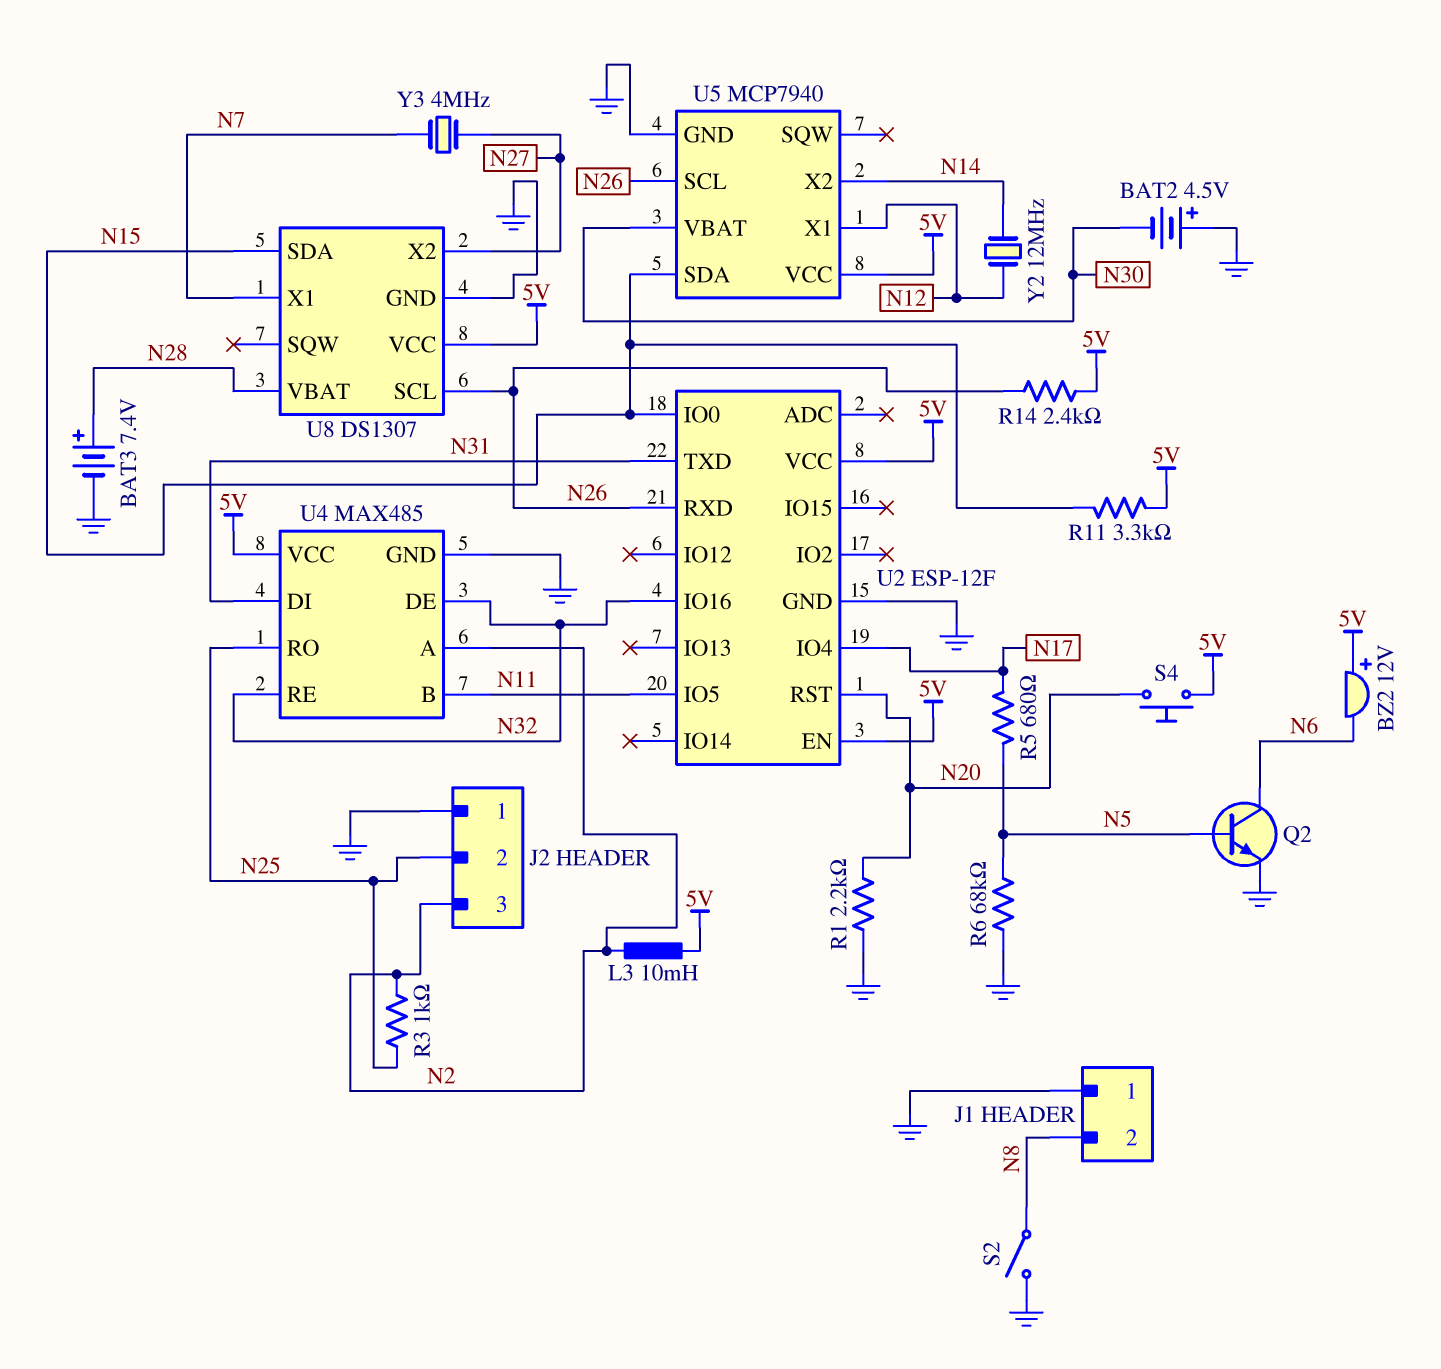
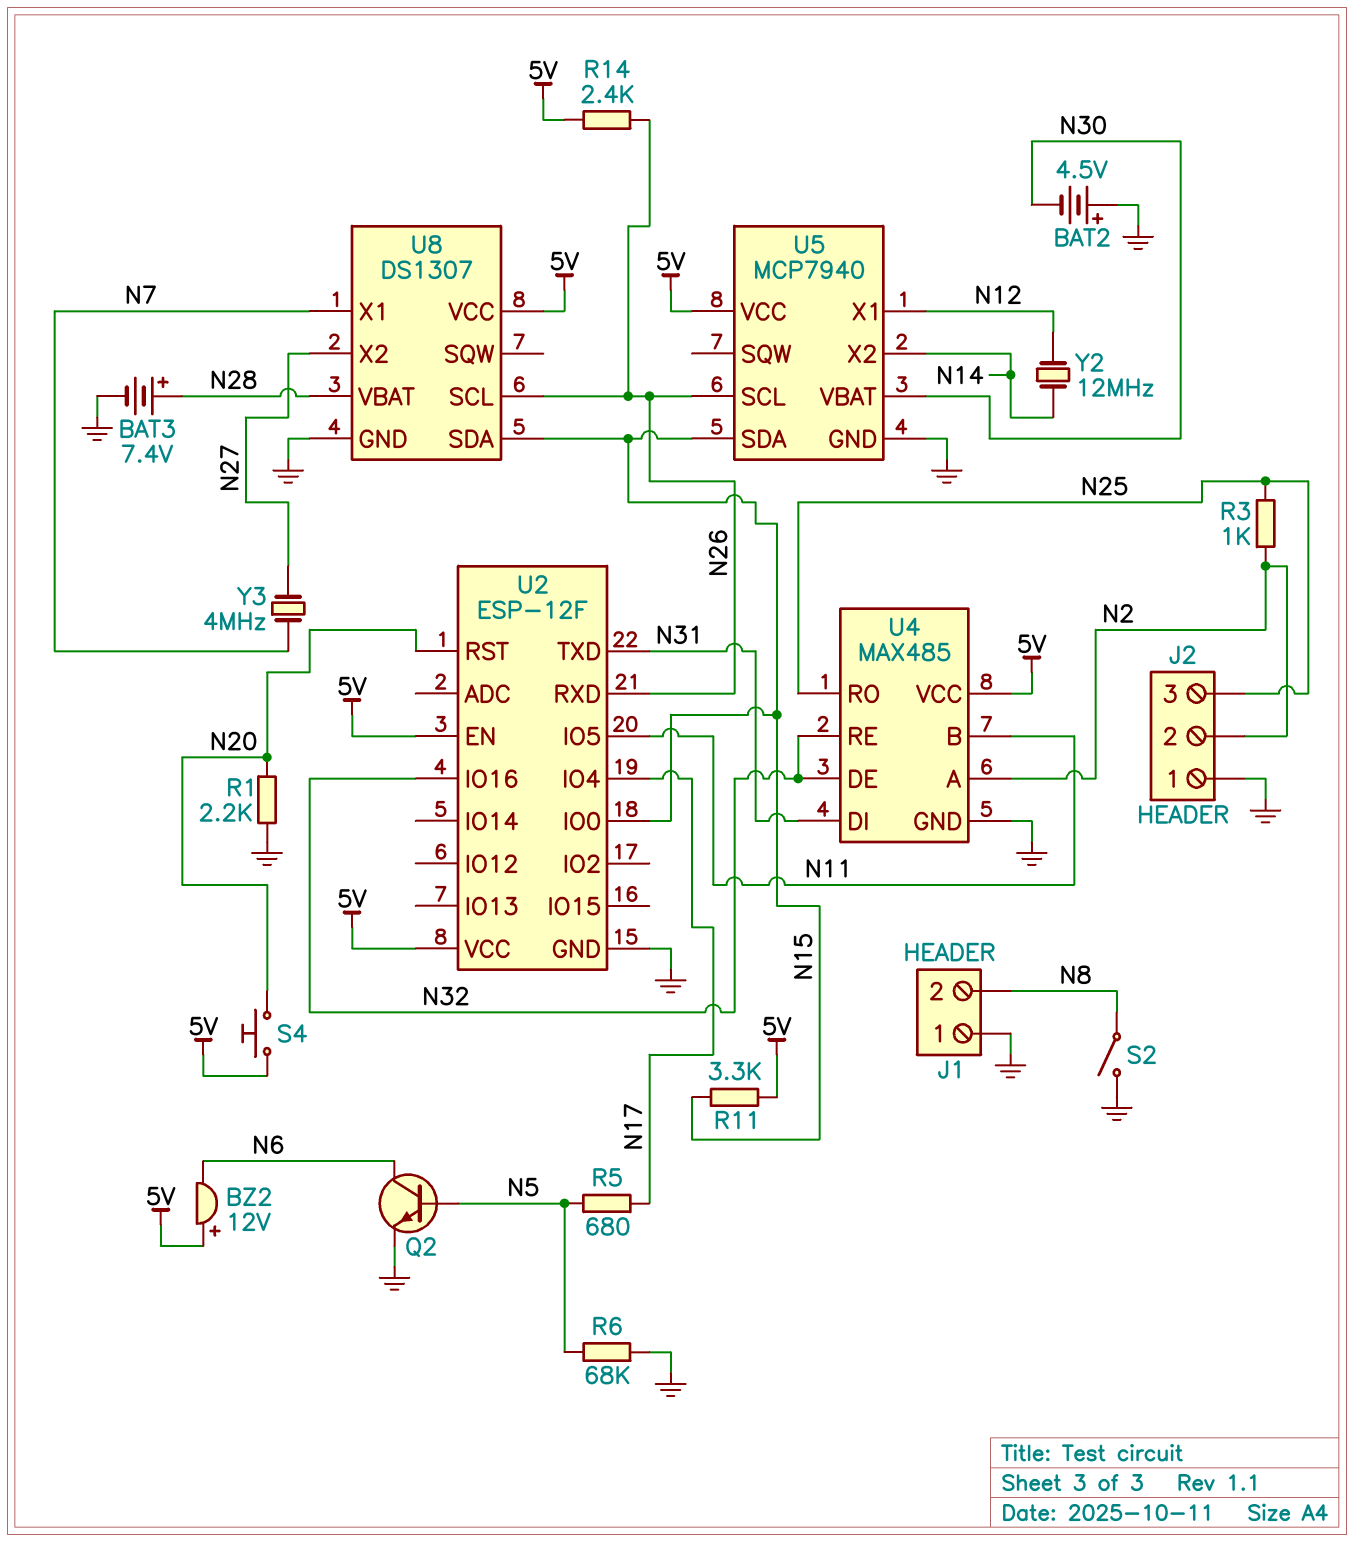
J2 pin 2: N25 -> N2
J2 pin 3: N2 -> N25
L3: 10mH (5V, N2) -> none

